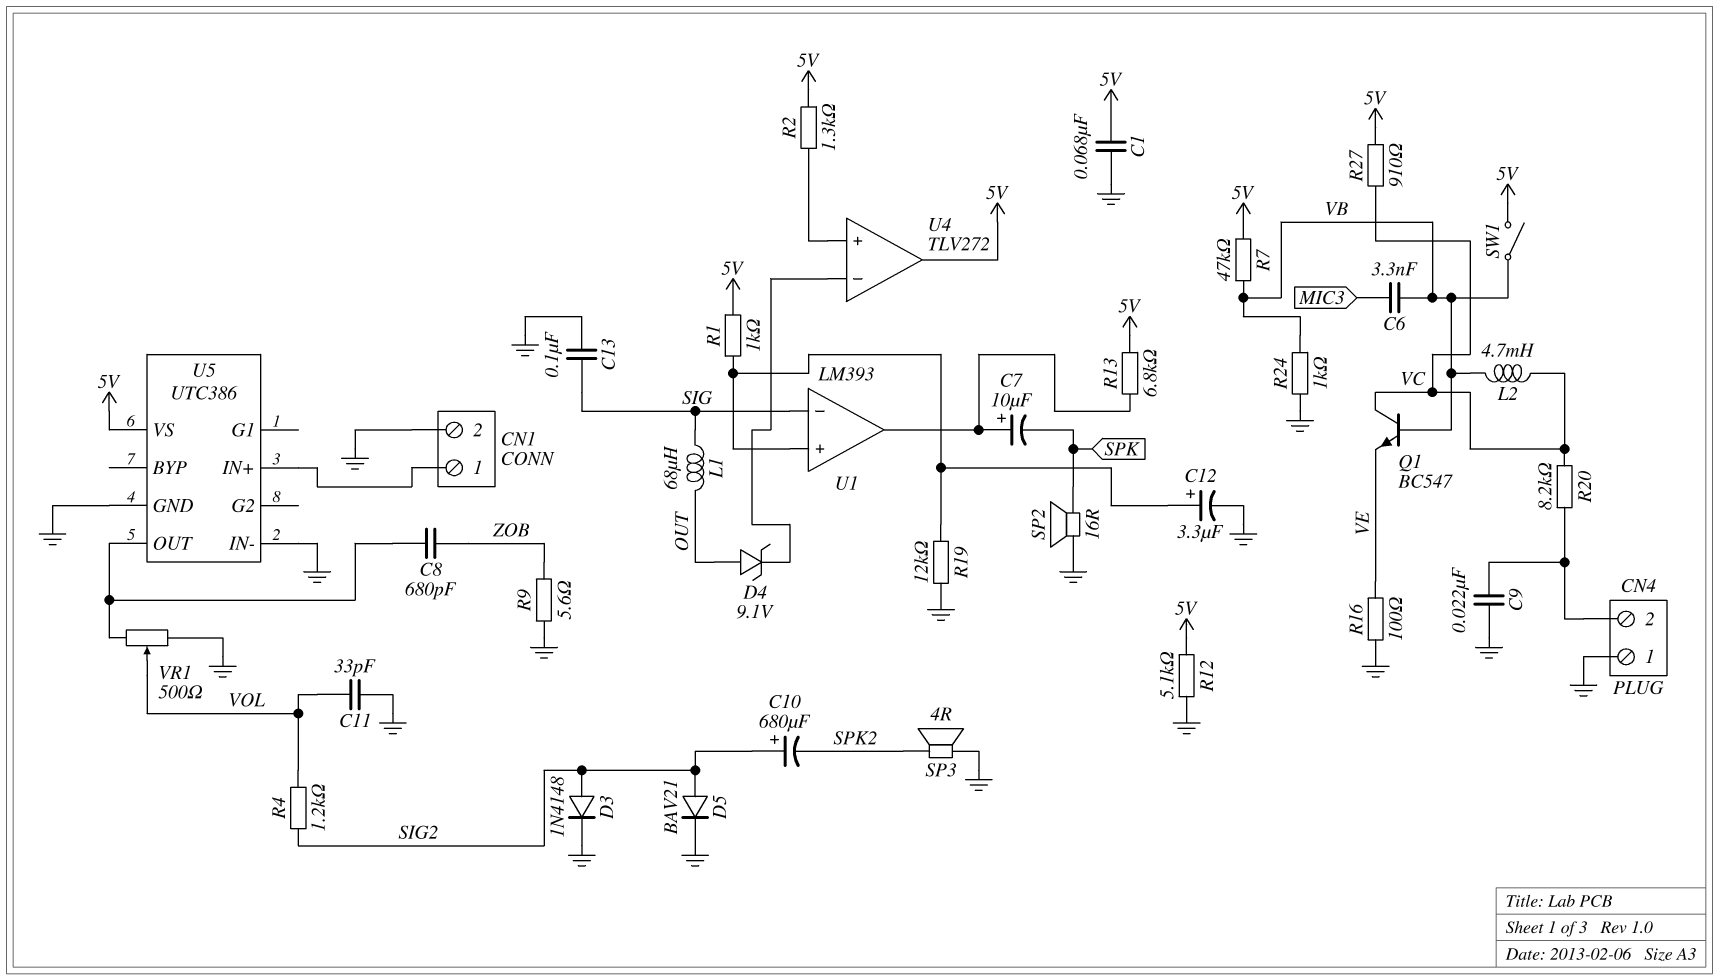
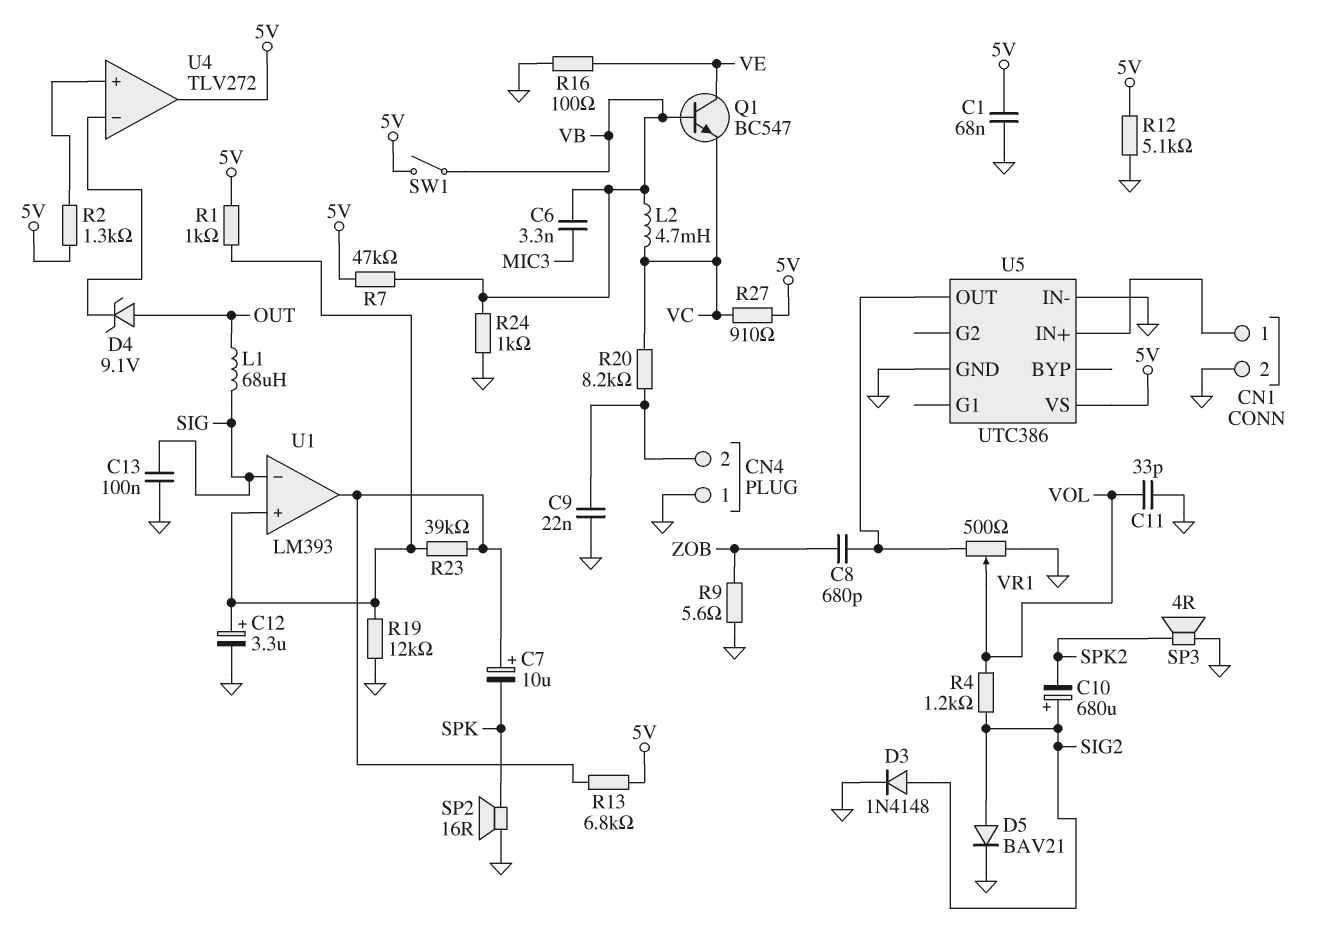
Q1: NPN BC547 (B VB, C VC, E VE) -> NPN BC547 (B VB, C VE, E VC)
R23: none -> 39k (U1/in+, U1/out)

